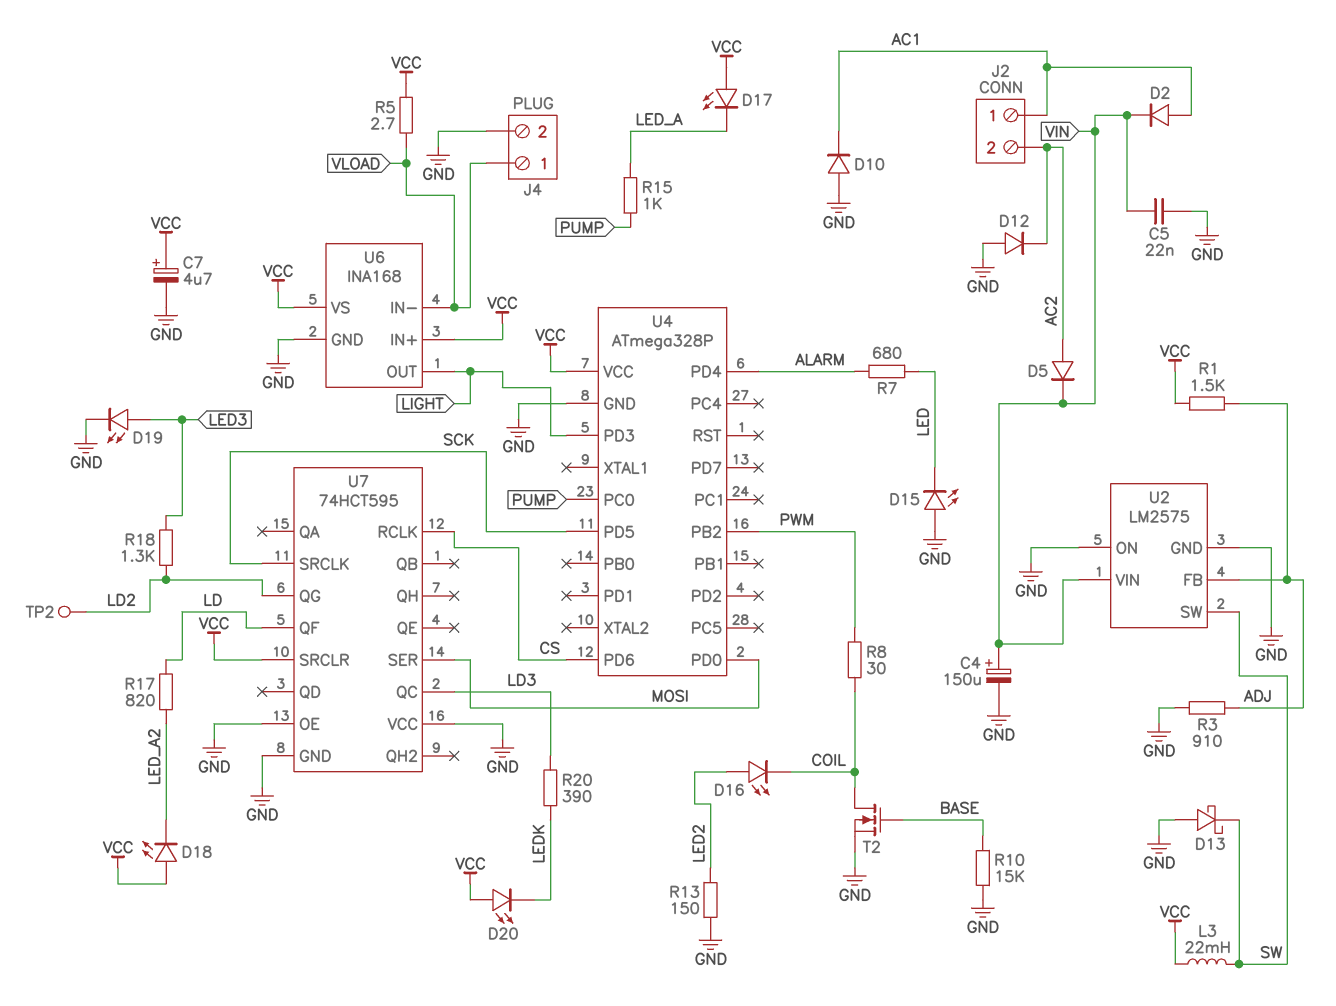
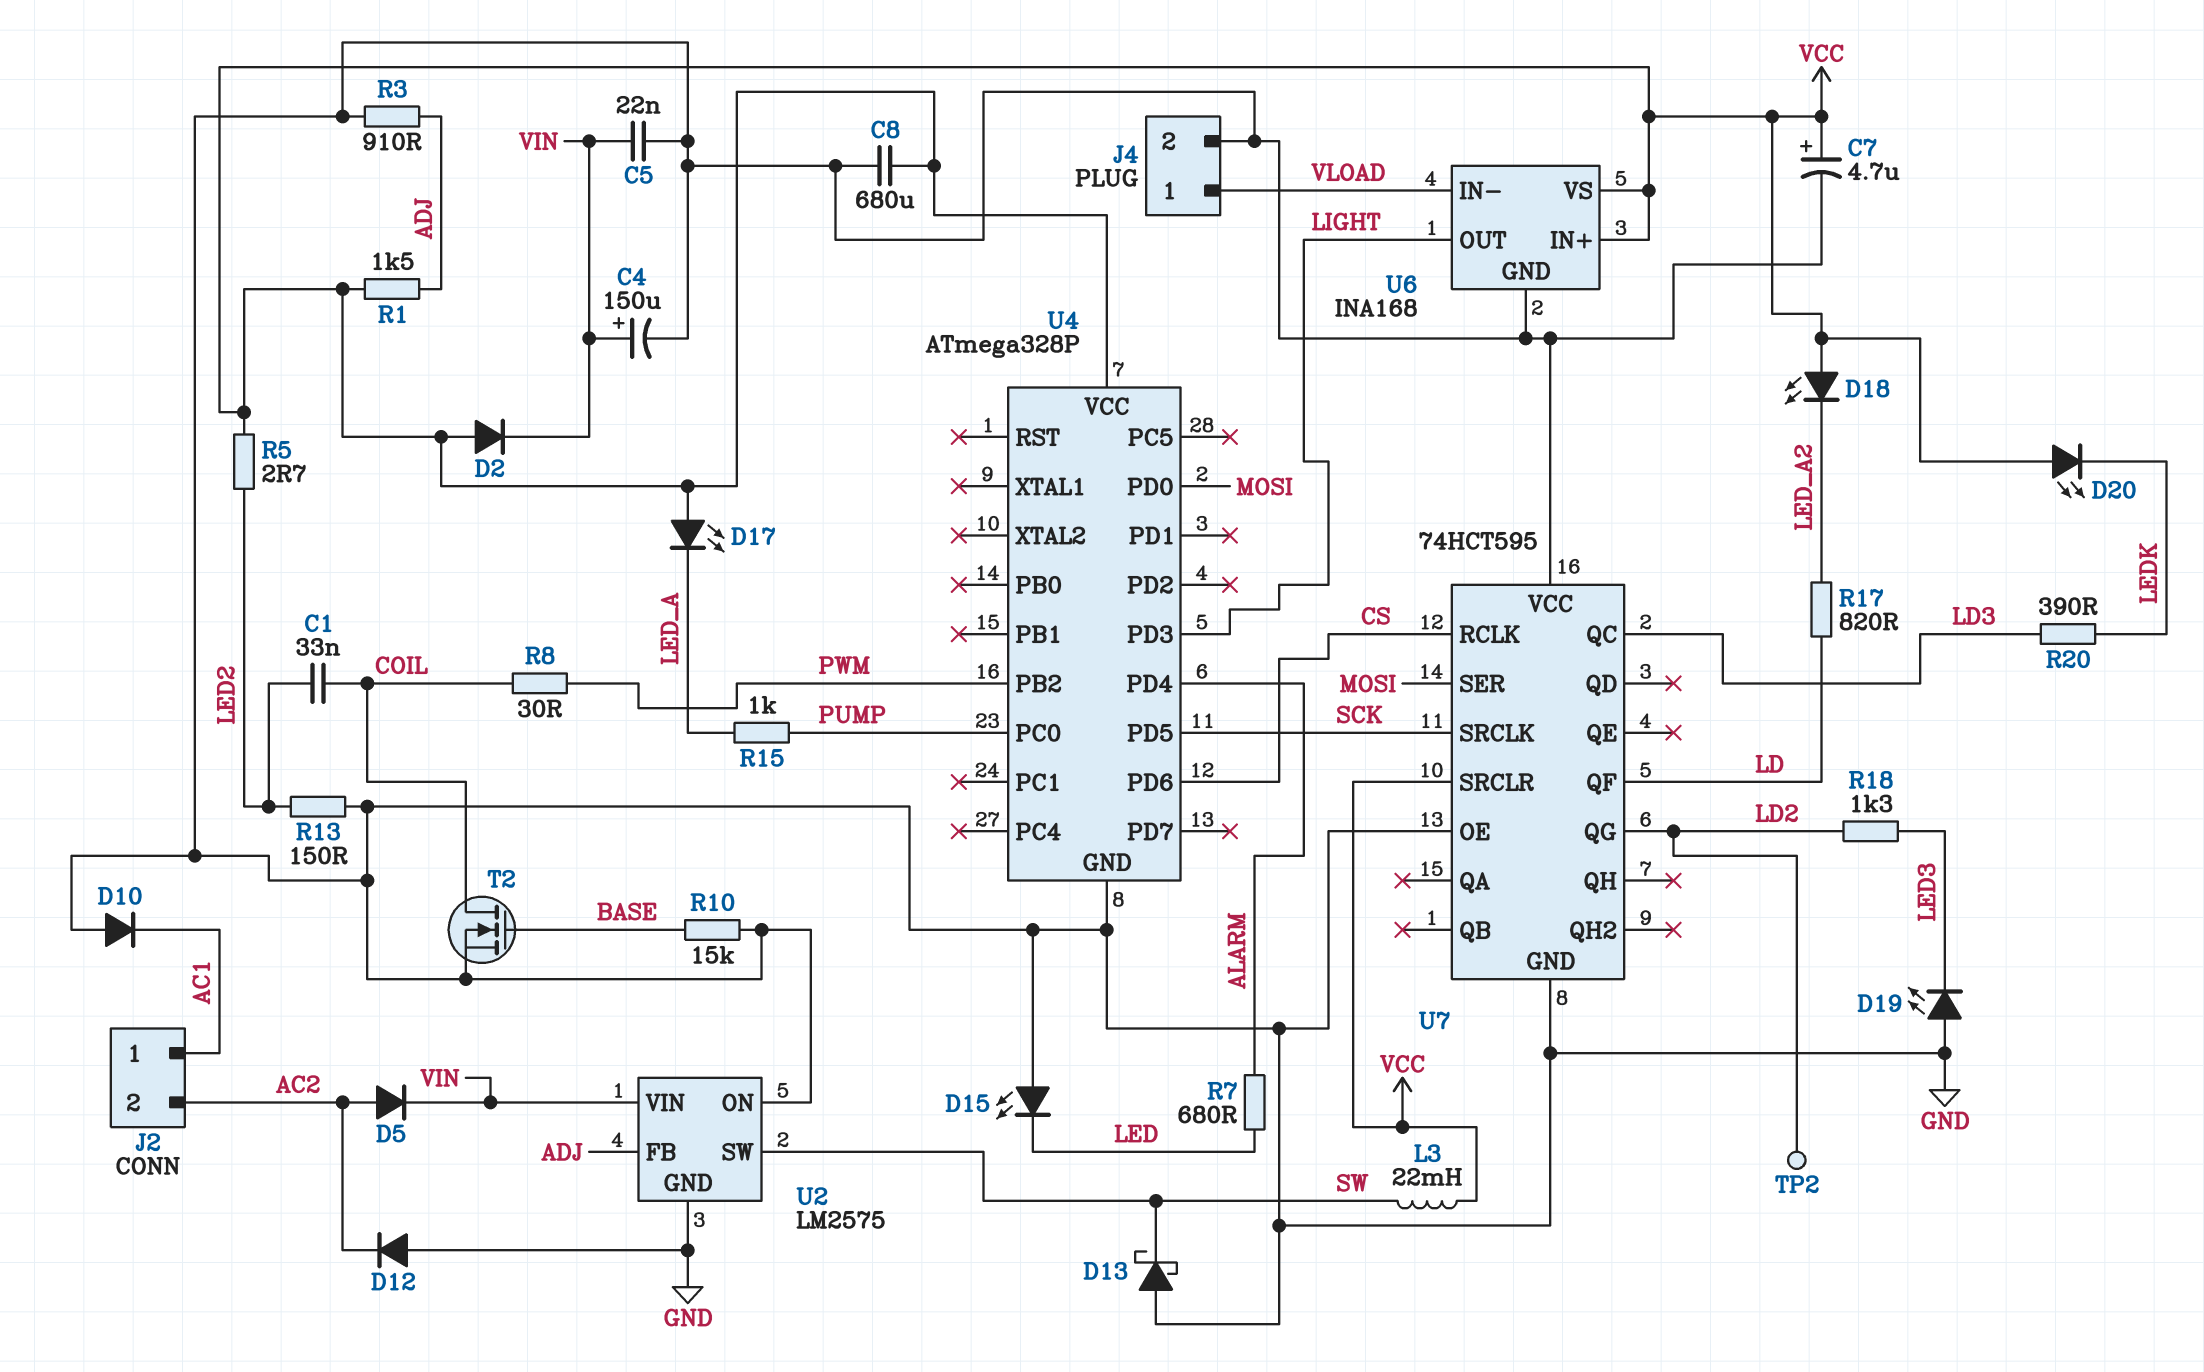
C1: none -> 33nF (COIL, LED2)
C8: none -> 680uF (GND, VCC)
D2: diode (A AC1, K VIN) -> diode (A VCC, K VIN)
D16: LED (A LED2, K COIL) -> none
D19: LED (A LED3, K GND) -> LED (A GND, K LED3)
R5: 2.7 (VCC, VLOAD) -> 2.7 (LED2, VCC)

